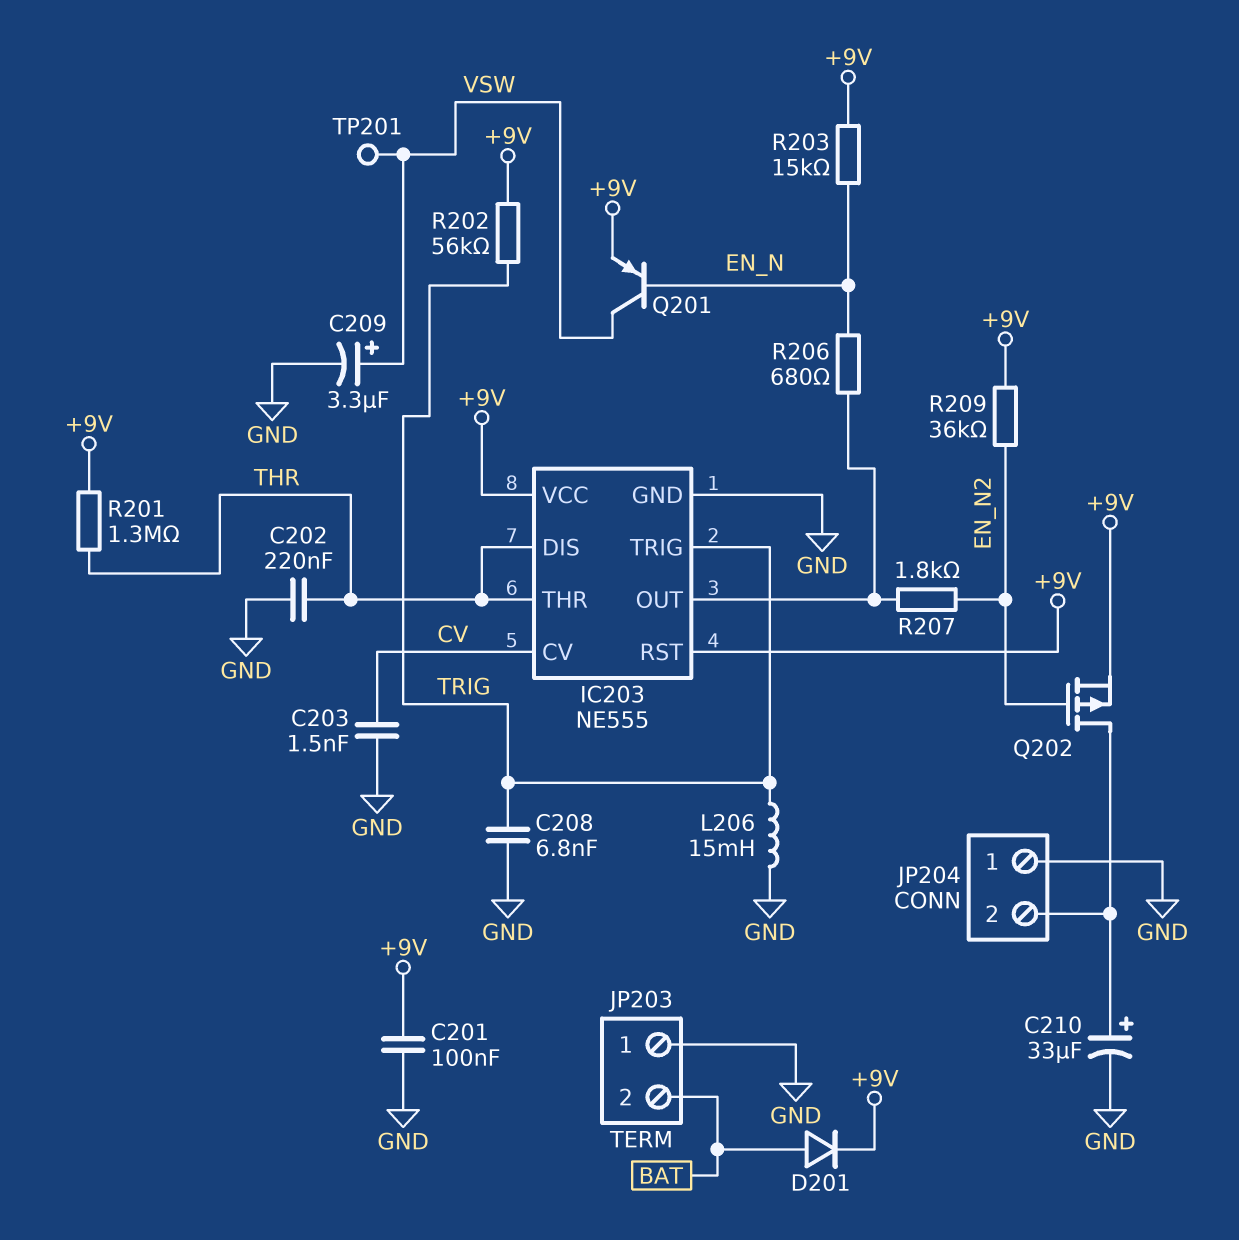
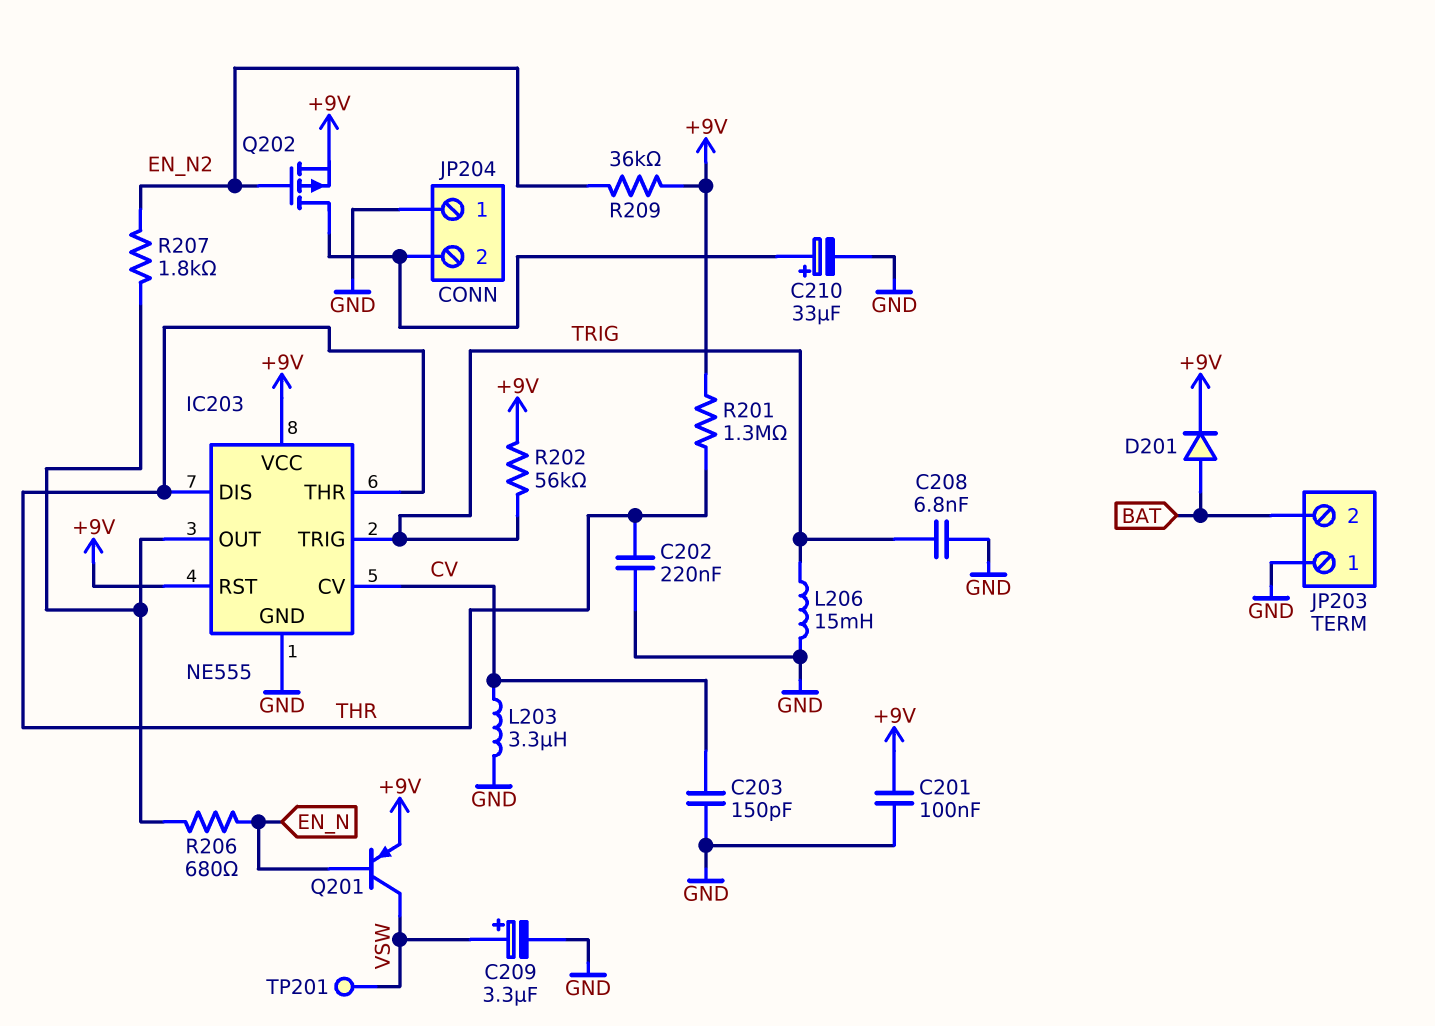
C203: 1.5nF (CV, GND) -> 150pF (CV, GND)
L203: none -> 3.3uH (CV, GND)
R203: 15k (+9V, EN_N) -> none

